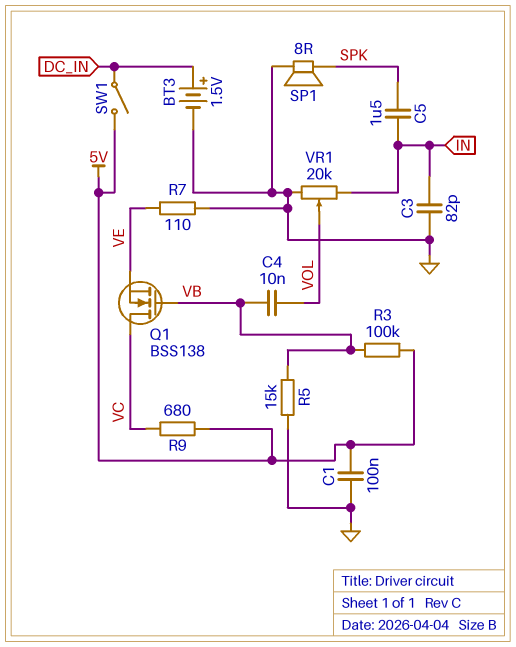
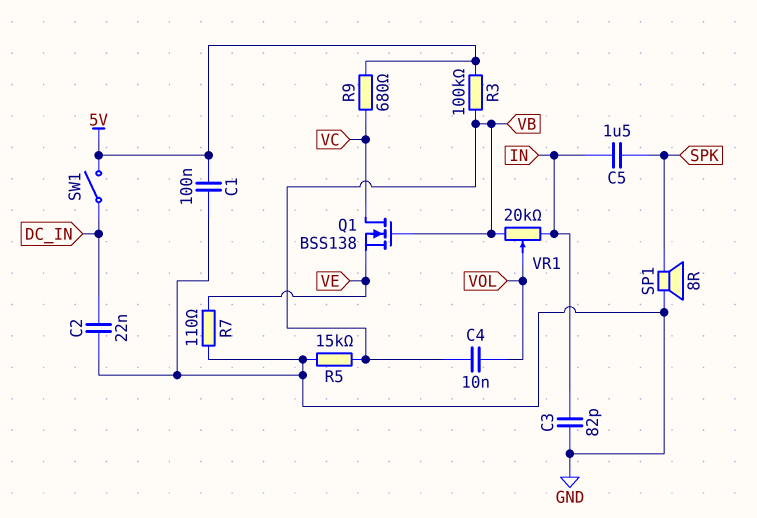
BT3: 1.5V (plus DC_IN, minus GND) -> none
C2: none -> 22nF (DC_IN, GND)
VR1: 20k (GND, IN, wiper VOL) -> 20k (IN, VB, wiper VOL)

